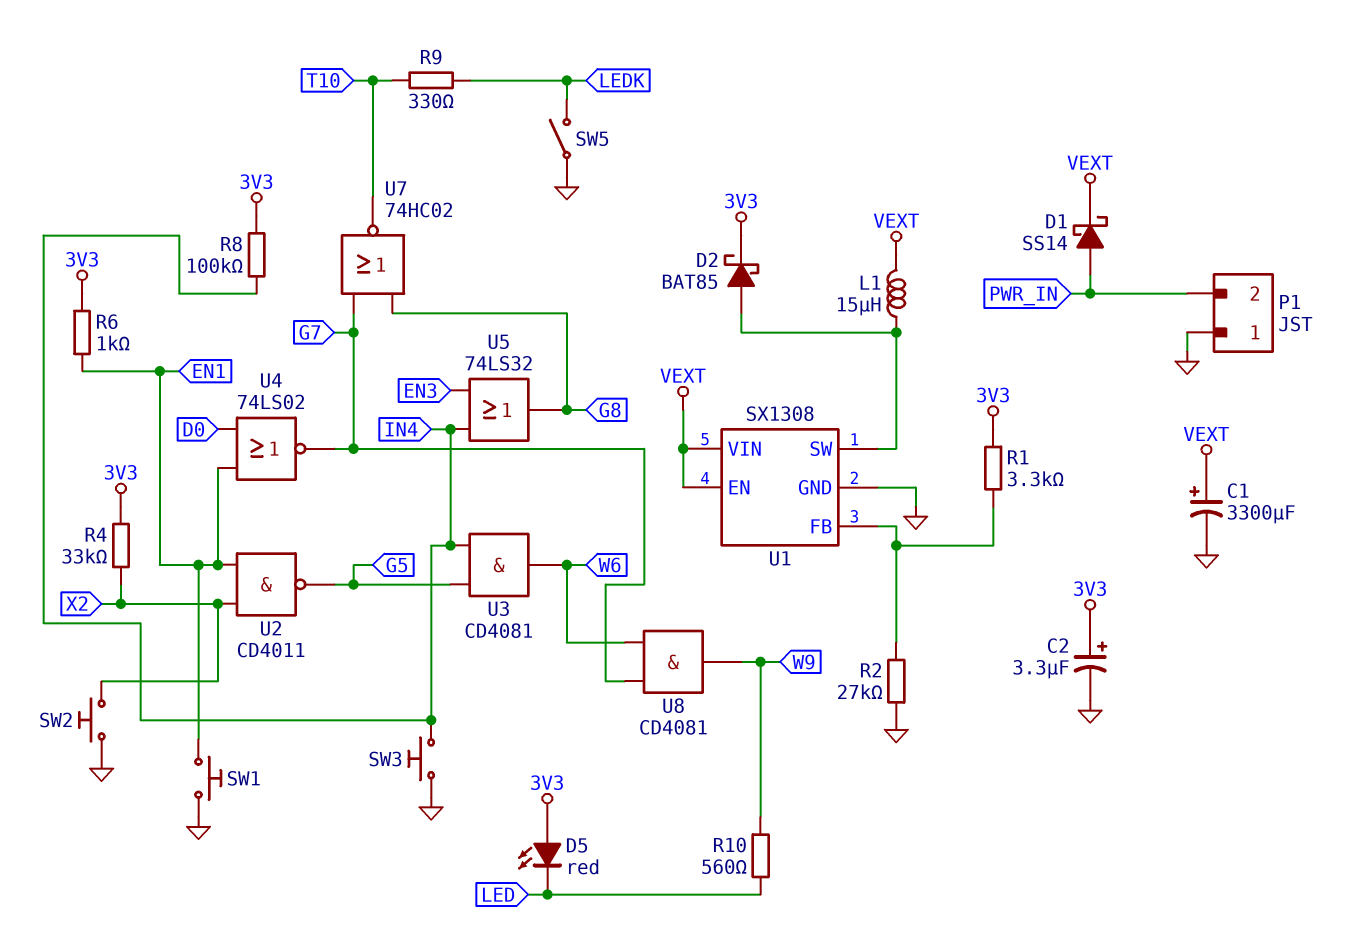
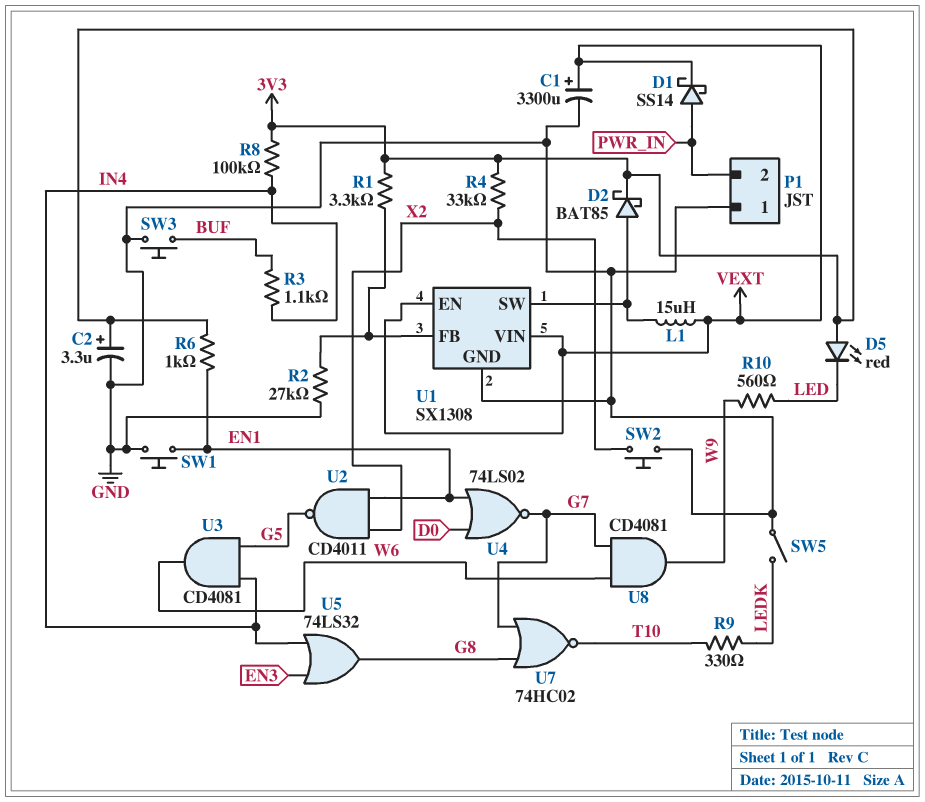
R3: none -> 1.1k (BUF, IN4)
SW3: button (GND, IN4) -> button (BUF, GND)

